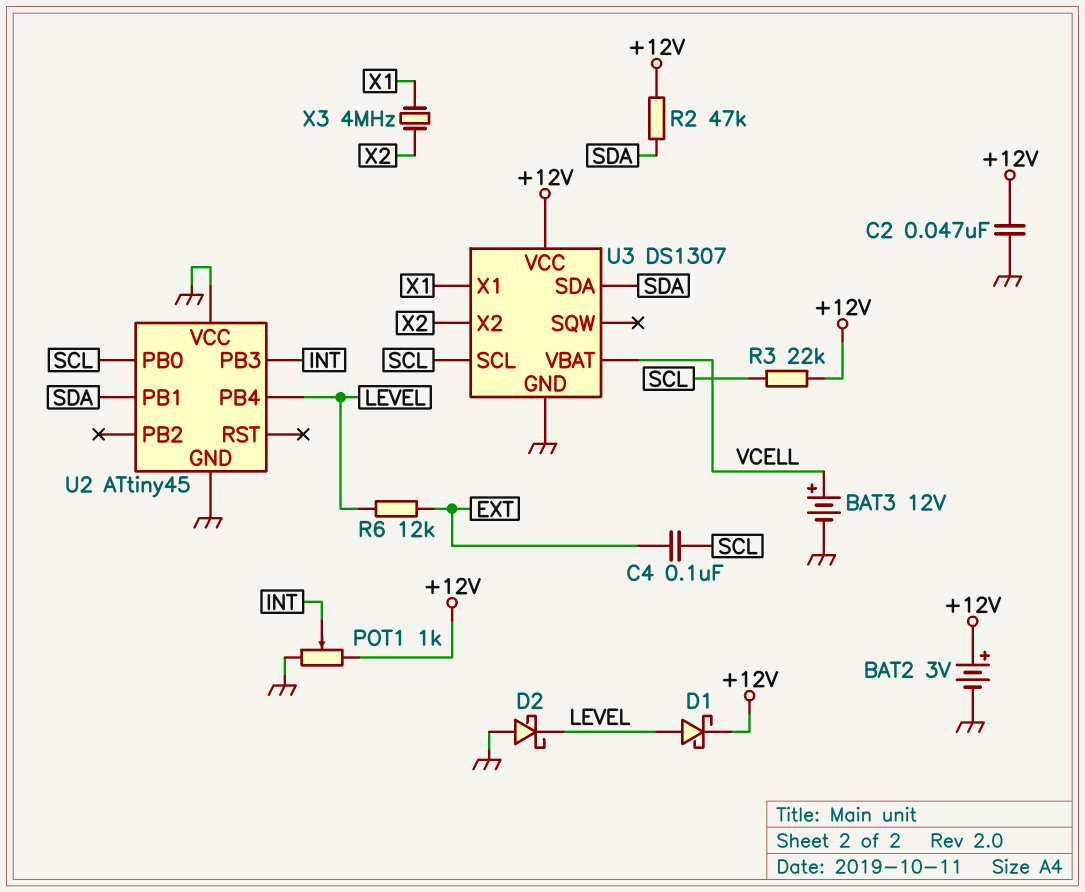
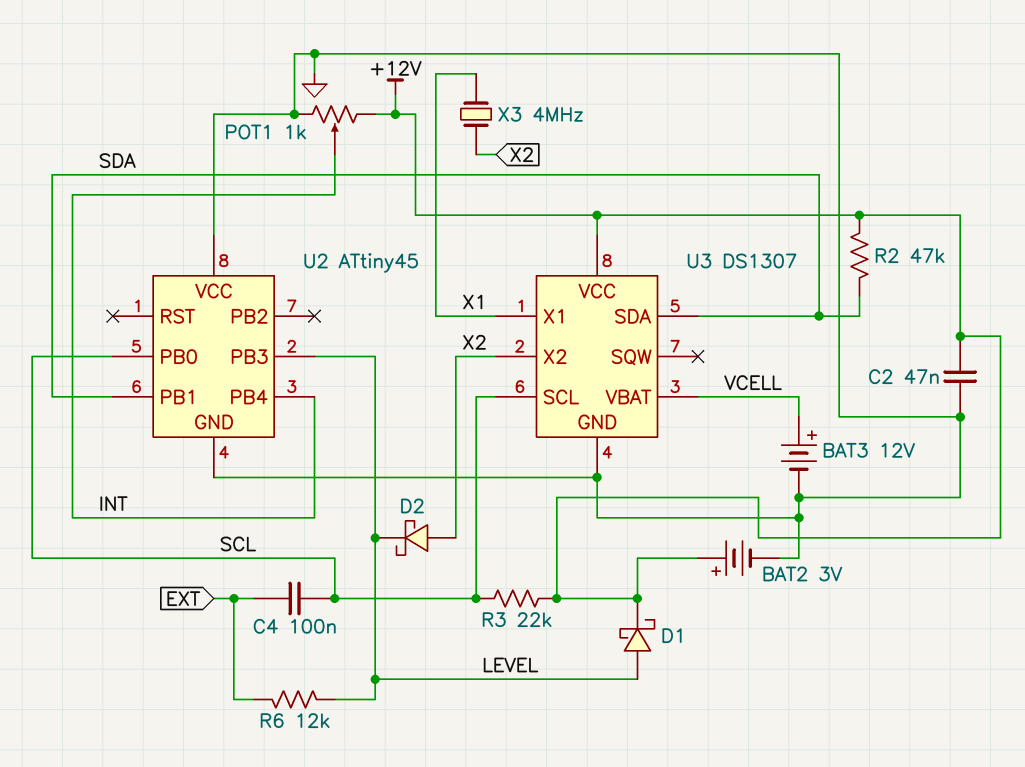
D2: schottky (A GND, K LEVEL) -> schottky (A X2, K LEVEL)
U2 pin PB3: INT -> LEVEL
U2 pin PB4: LEVEL -> INT

